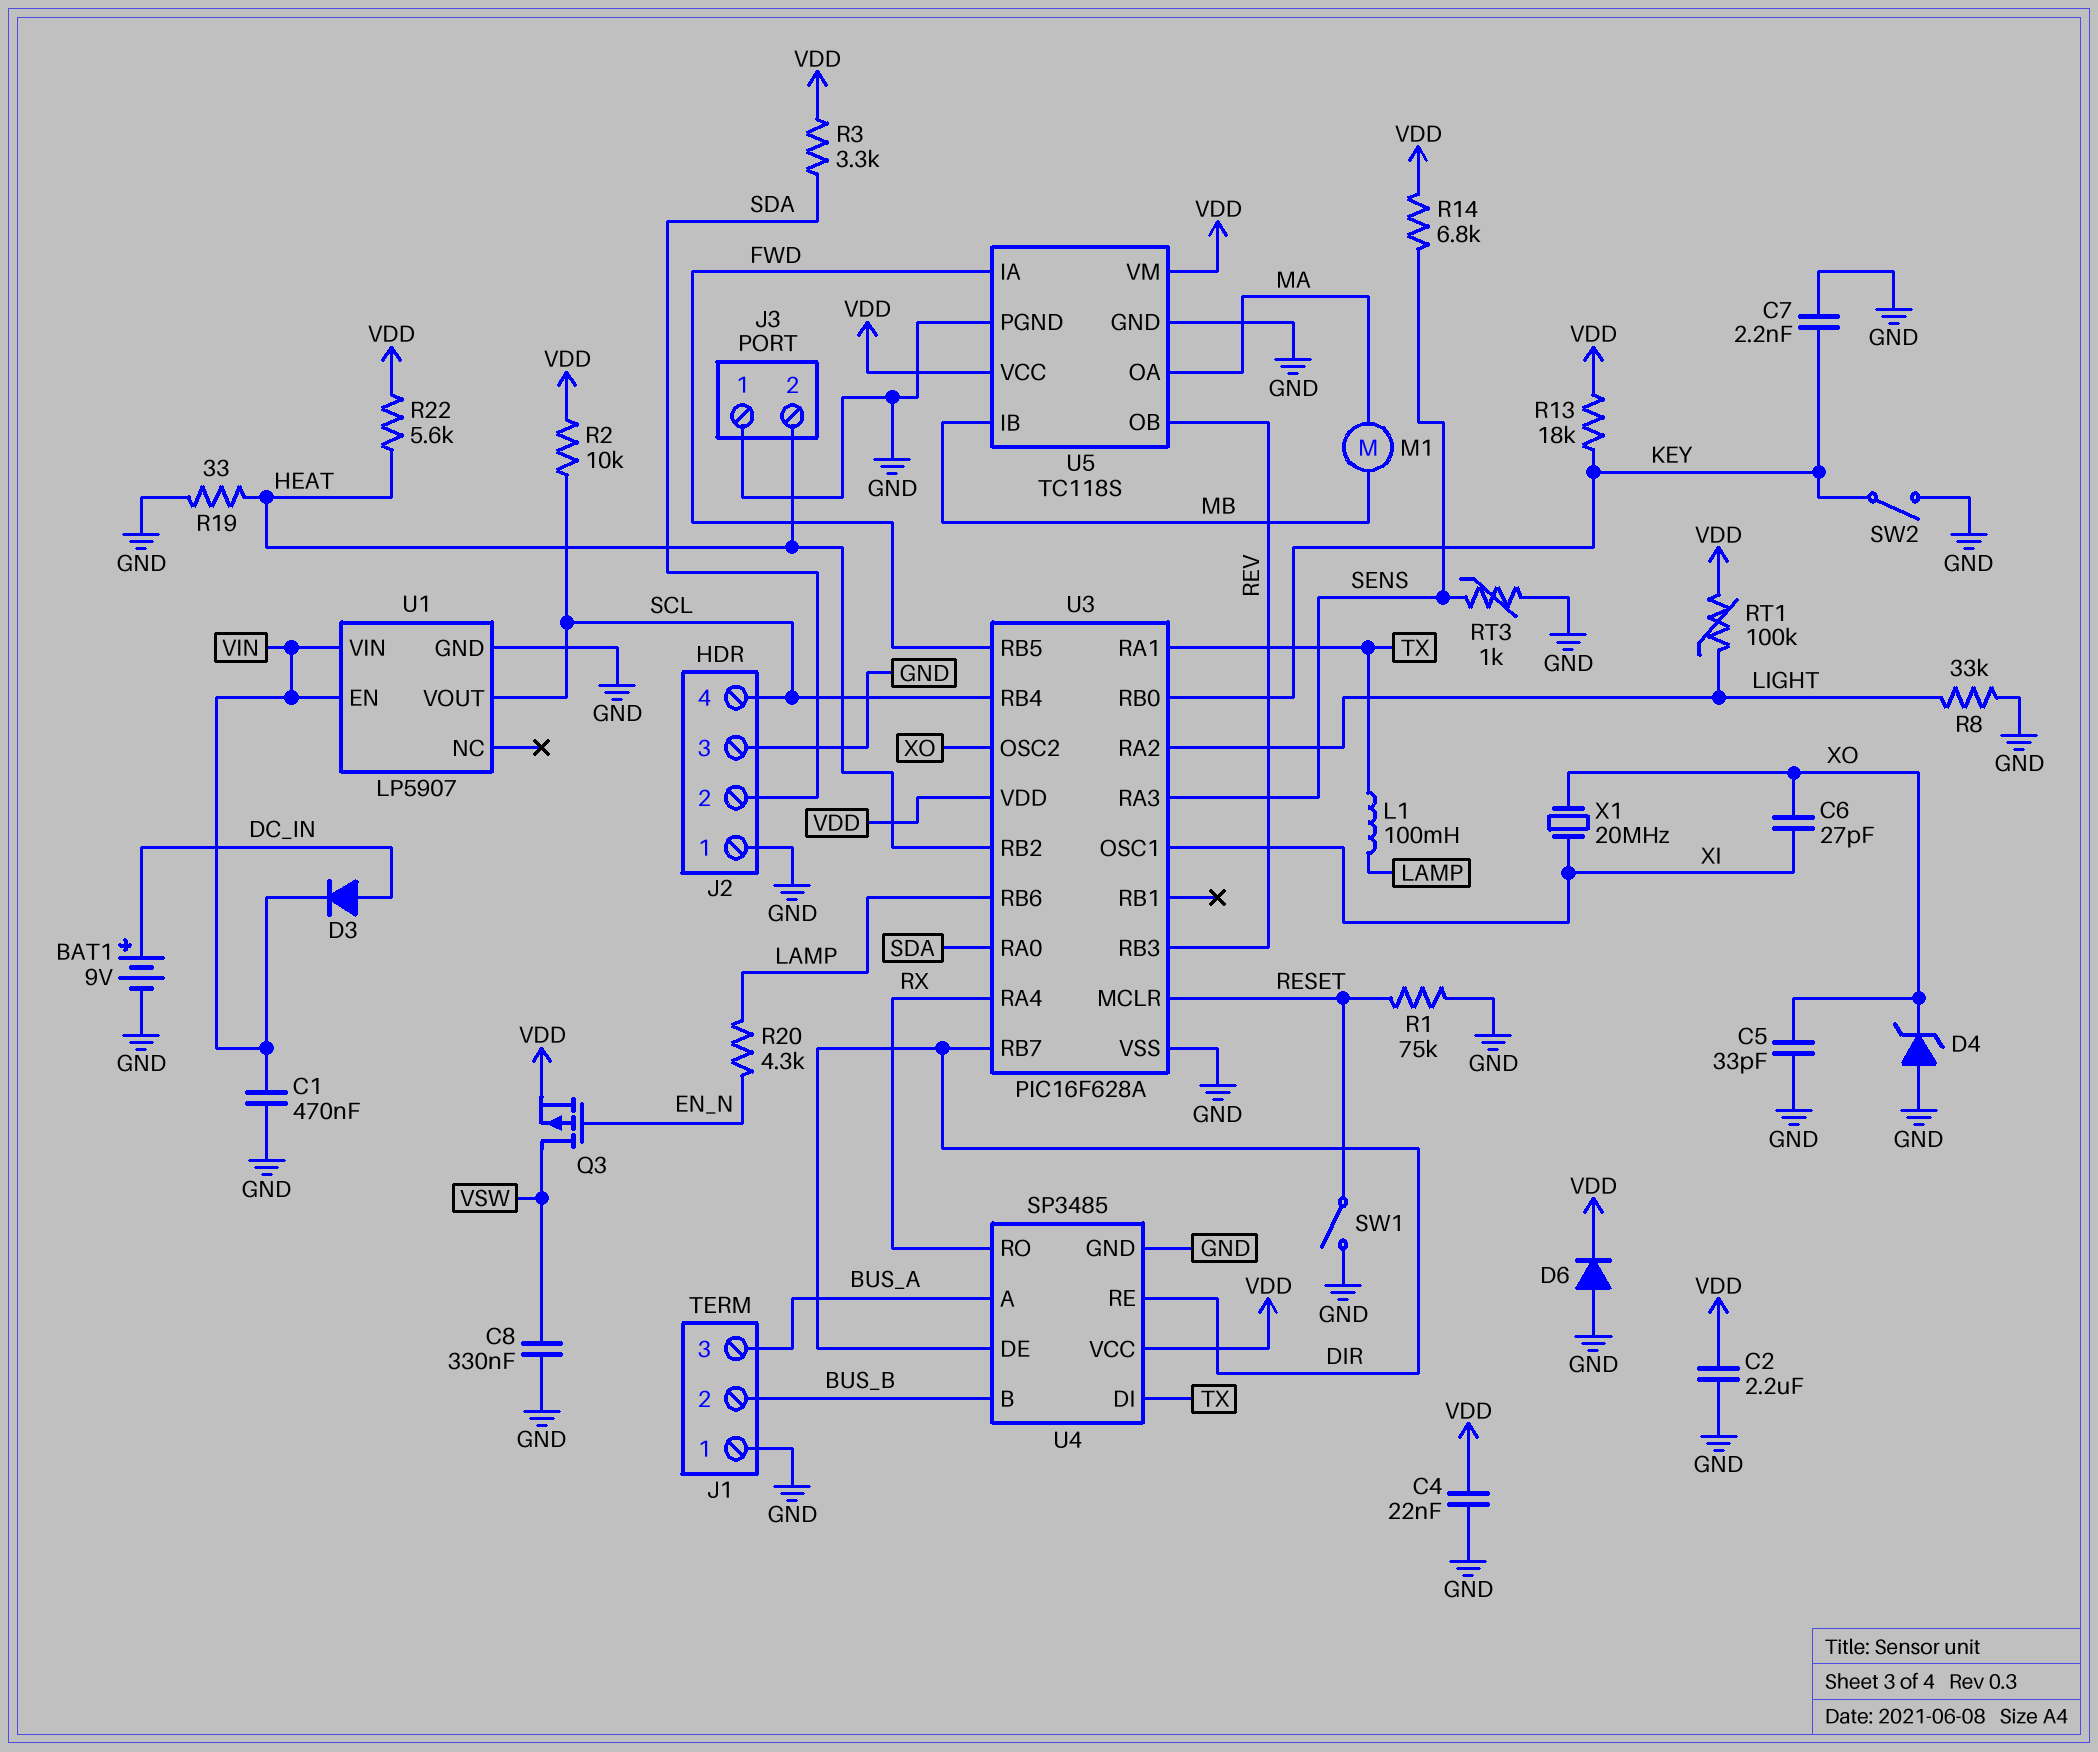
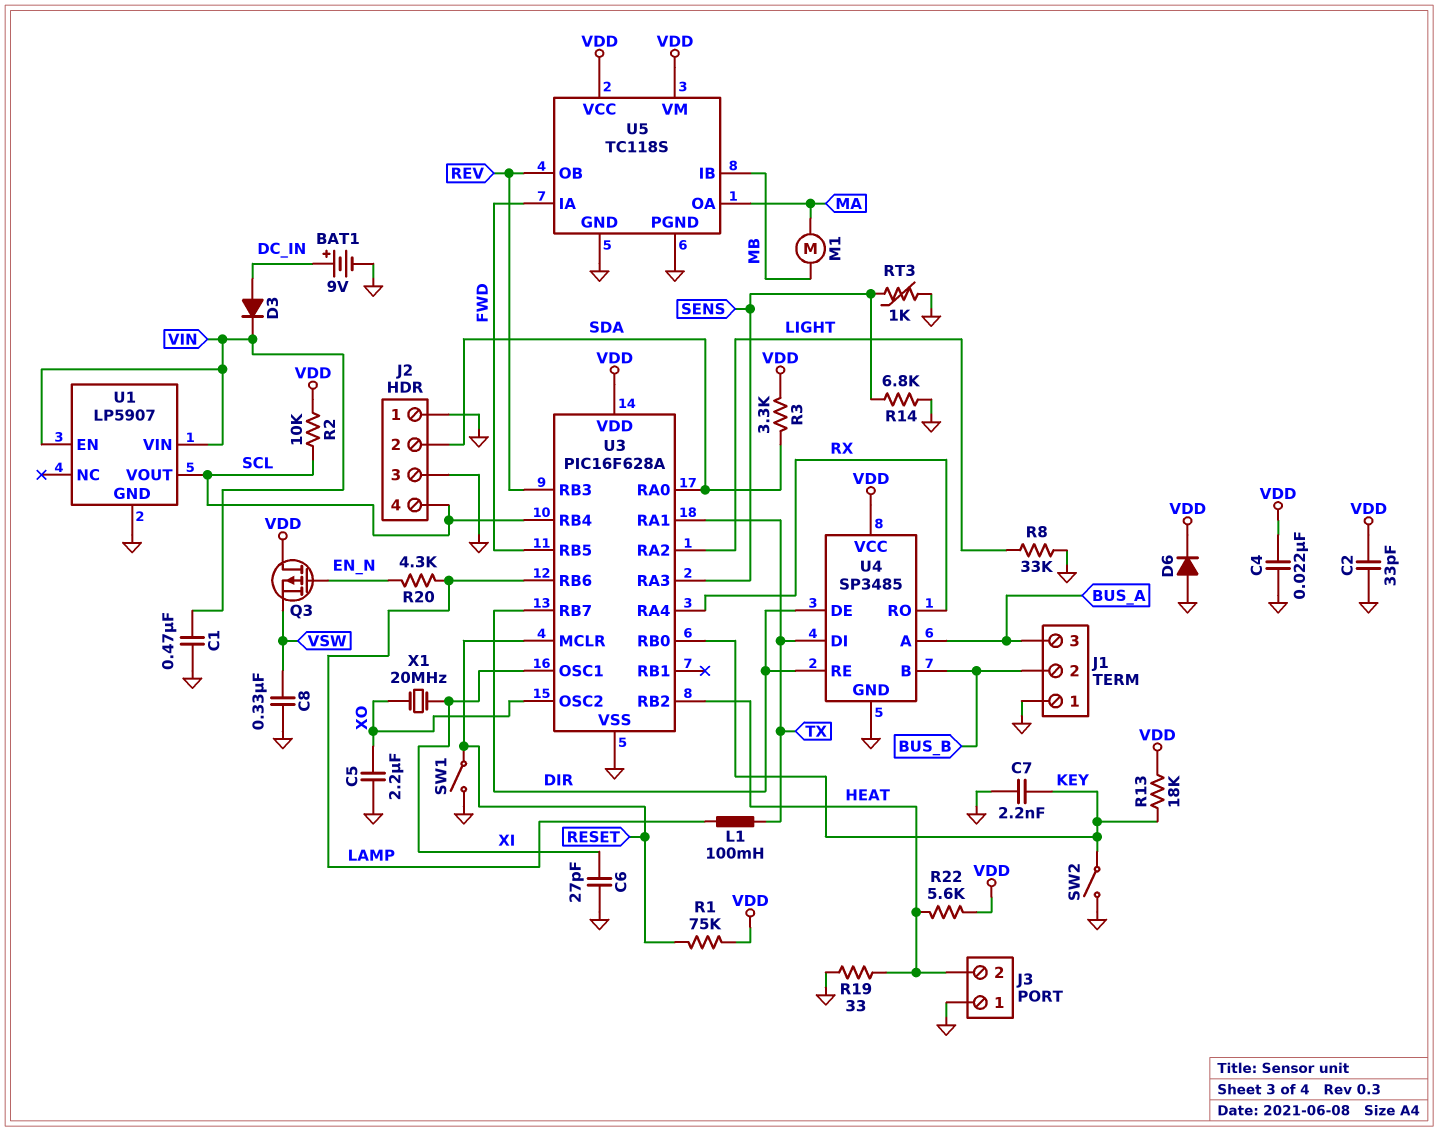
C2: 2.2uF (GND, VDD) -> 33pF (GND, VDD)
C5: 33pF (GND, XO) -> 2.2uF (GND, XO)
C6: 27pF (XI, XO) -> 27pF (GND, XI)
D4: zener (A GND, K XO) -> none
Q3: PMOS (G EN_N, D VSW, S VDD) -> PMOS (G EN_N, D VDD, S VSW)
R1: 75k (GND, RESET) -> 75k (RESET, VDD)
R14: 6.8k (SENS, VDD) -> 6.8k (GND, SENS)
RT1: 100k (LIGHT, VDD) -> none

